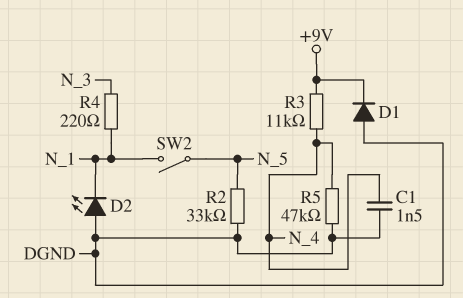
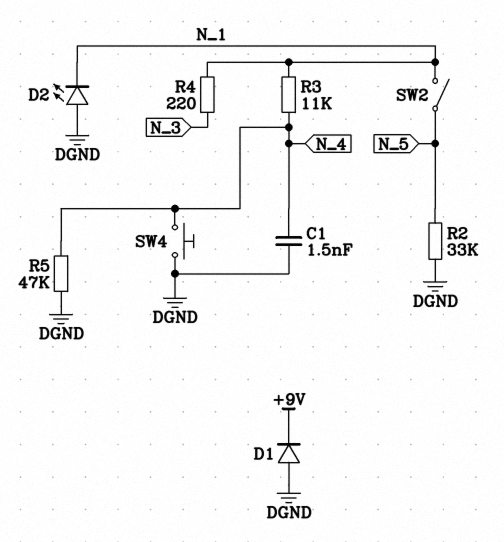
R3: 11k (+9V, N_4) -> 11k (N_1, N_4)
SW4: none -> button (DGND, N_4)

